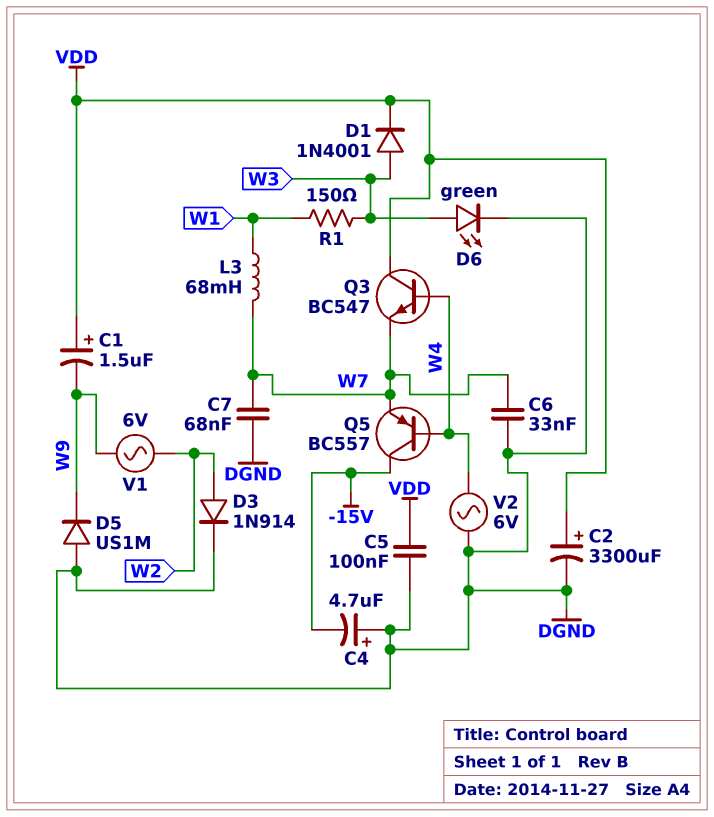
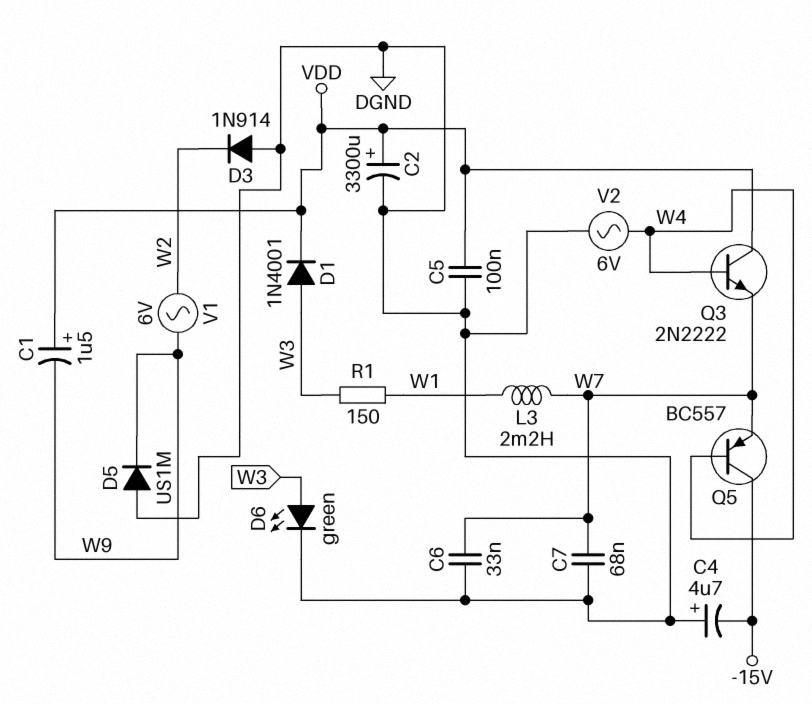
D3: diode 1N914 (A W2, K DGND) -> diode 1N914 (A DGND, K W2)
L3: 68mH (W1, W7) -> 2.2mH (W1, W7)
Q3: NPN BC547 (B W4, C VDD, E W7) -> NPN 2N2222 (B W4, C VDD, E W7)

